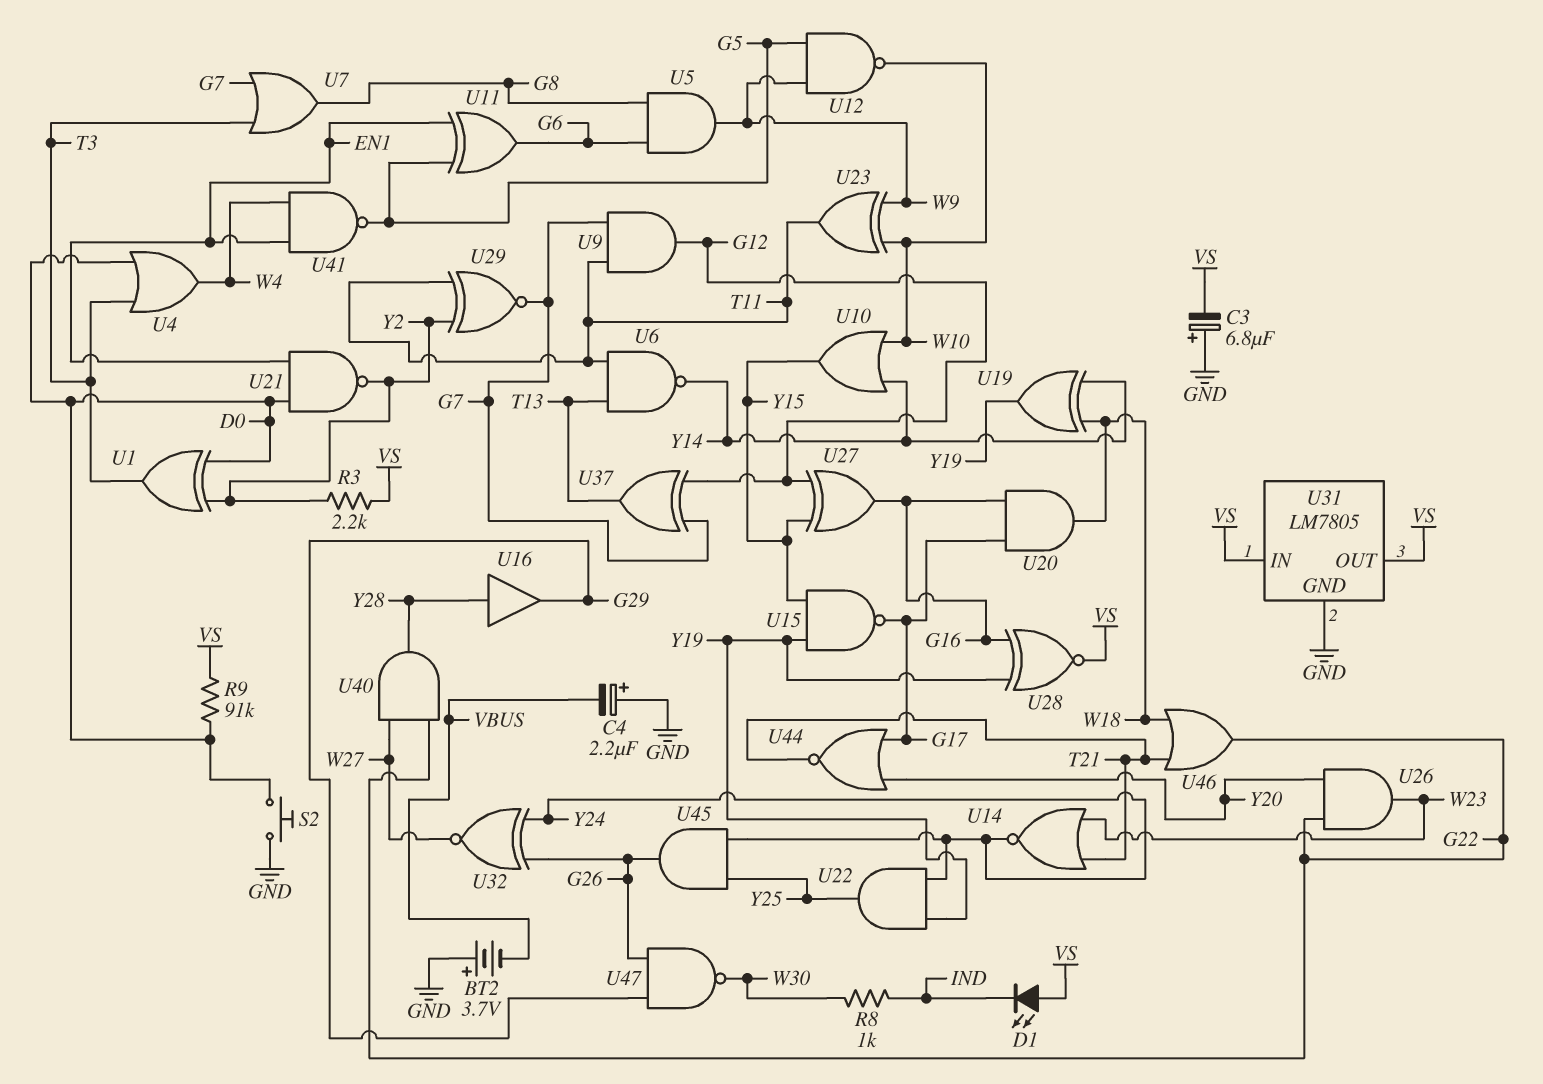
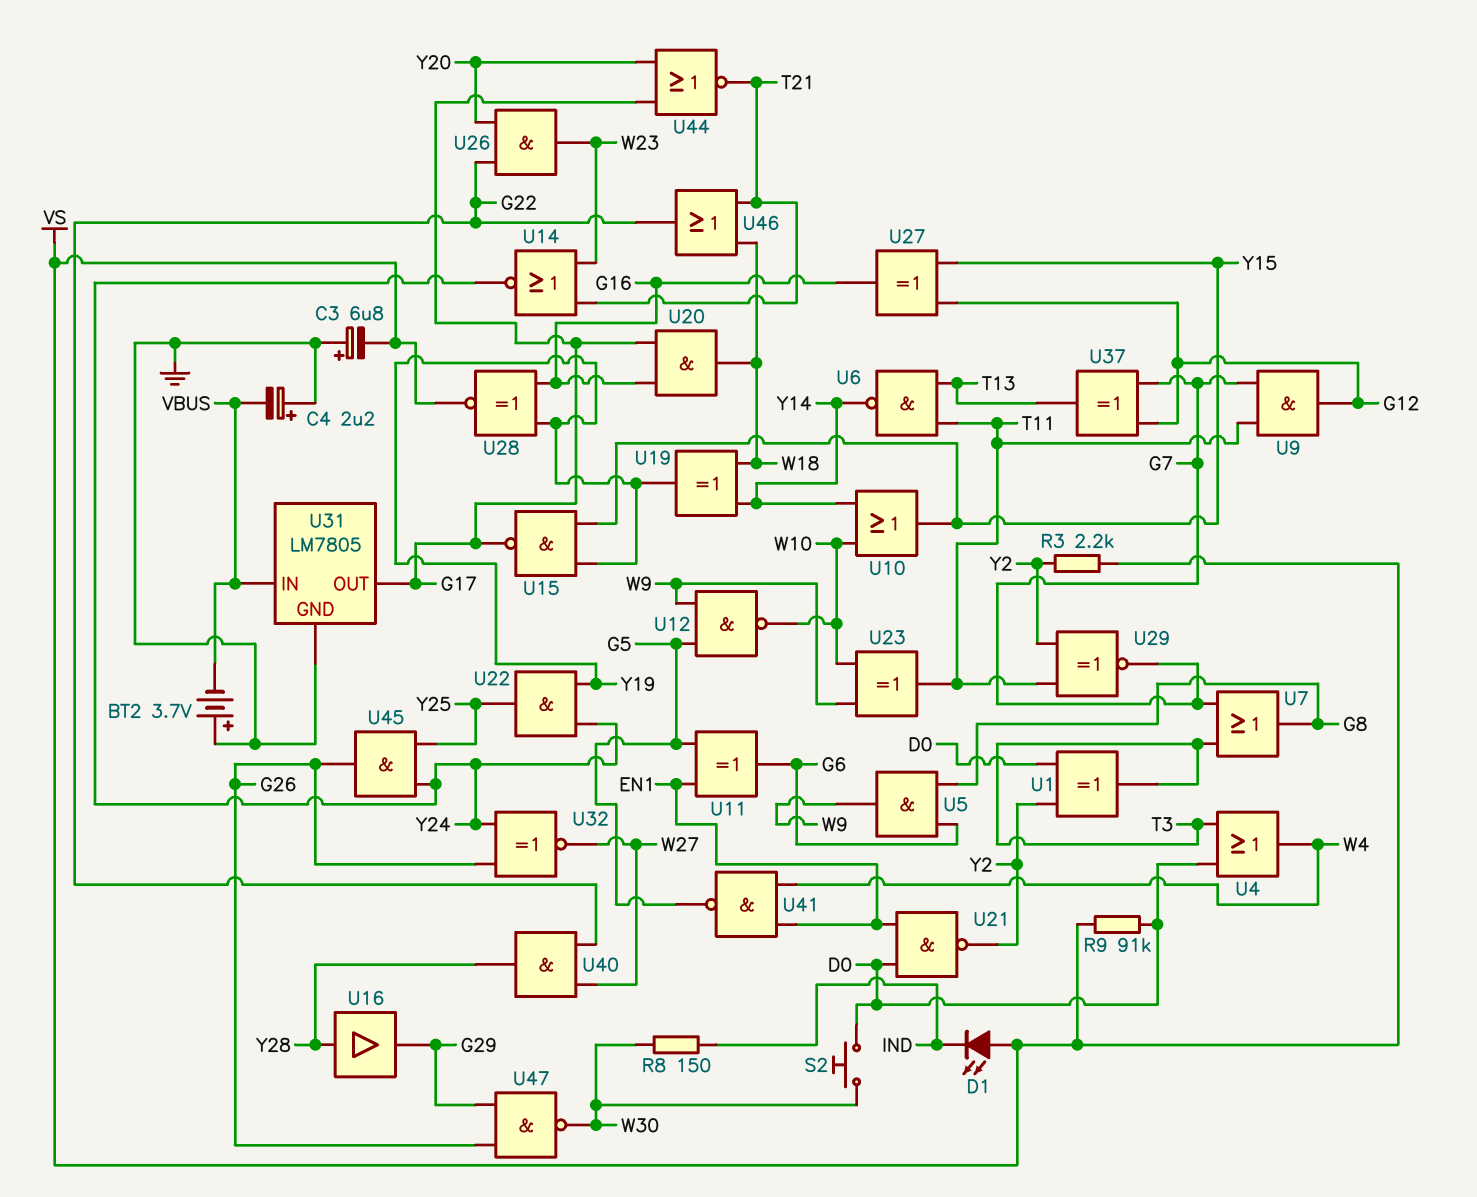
R8: 1k (IND, W30) -> 150 (IND, W30)
S2: button (D0, GND) -> button (D0, W30)
U31 pin IN: VS -> VBUS
U31 pin OUT: VS -> G17

